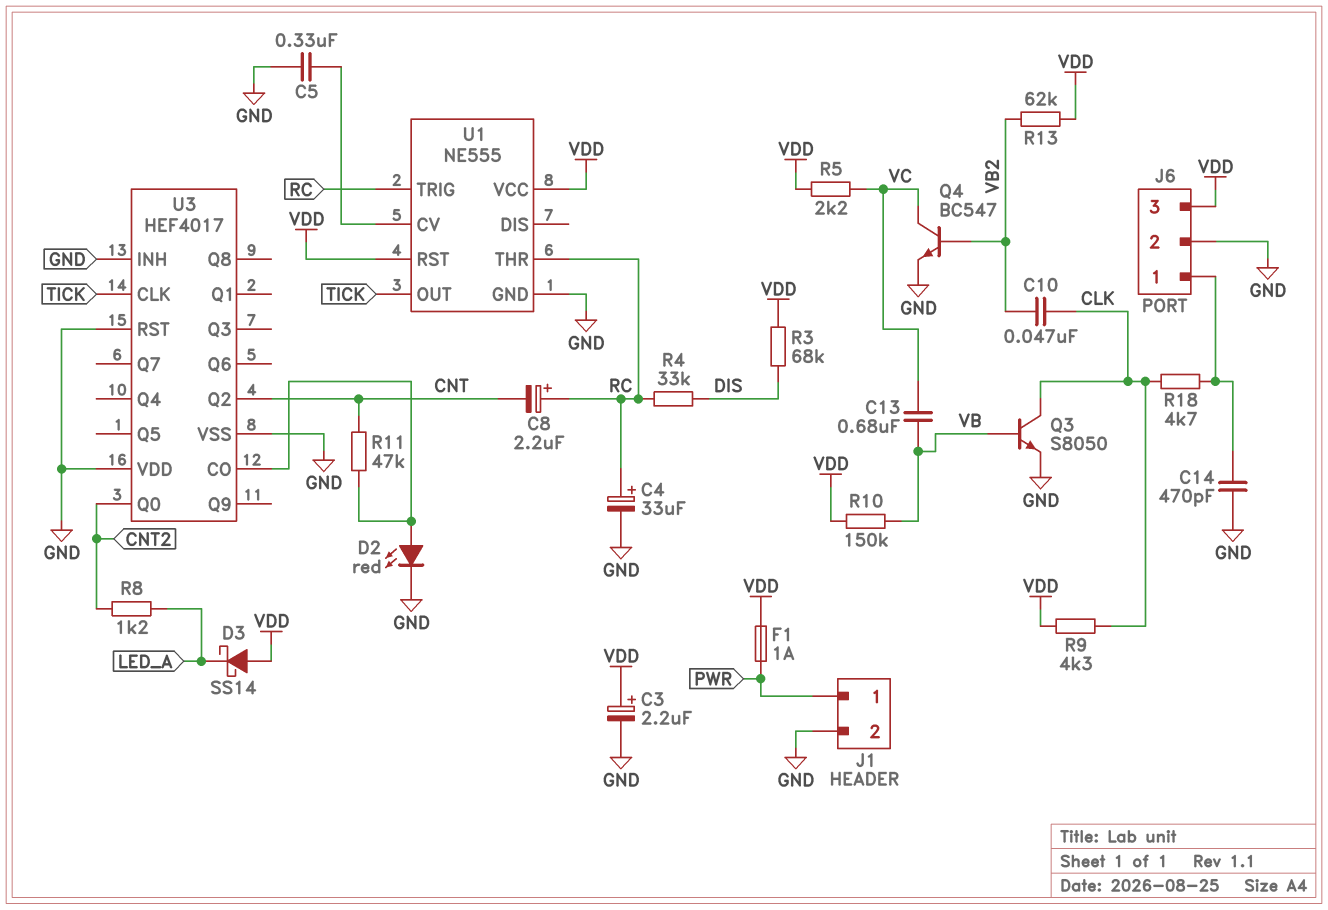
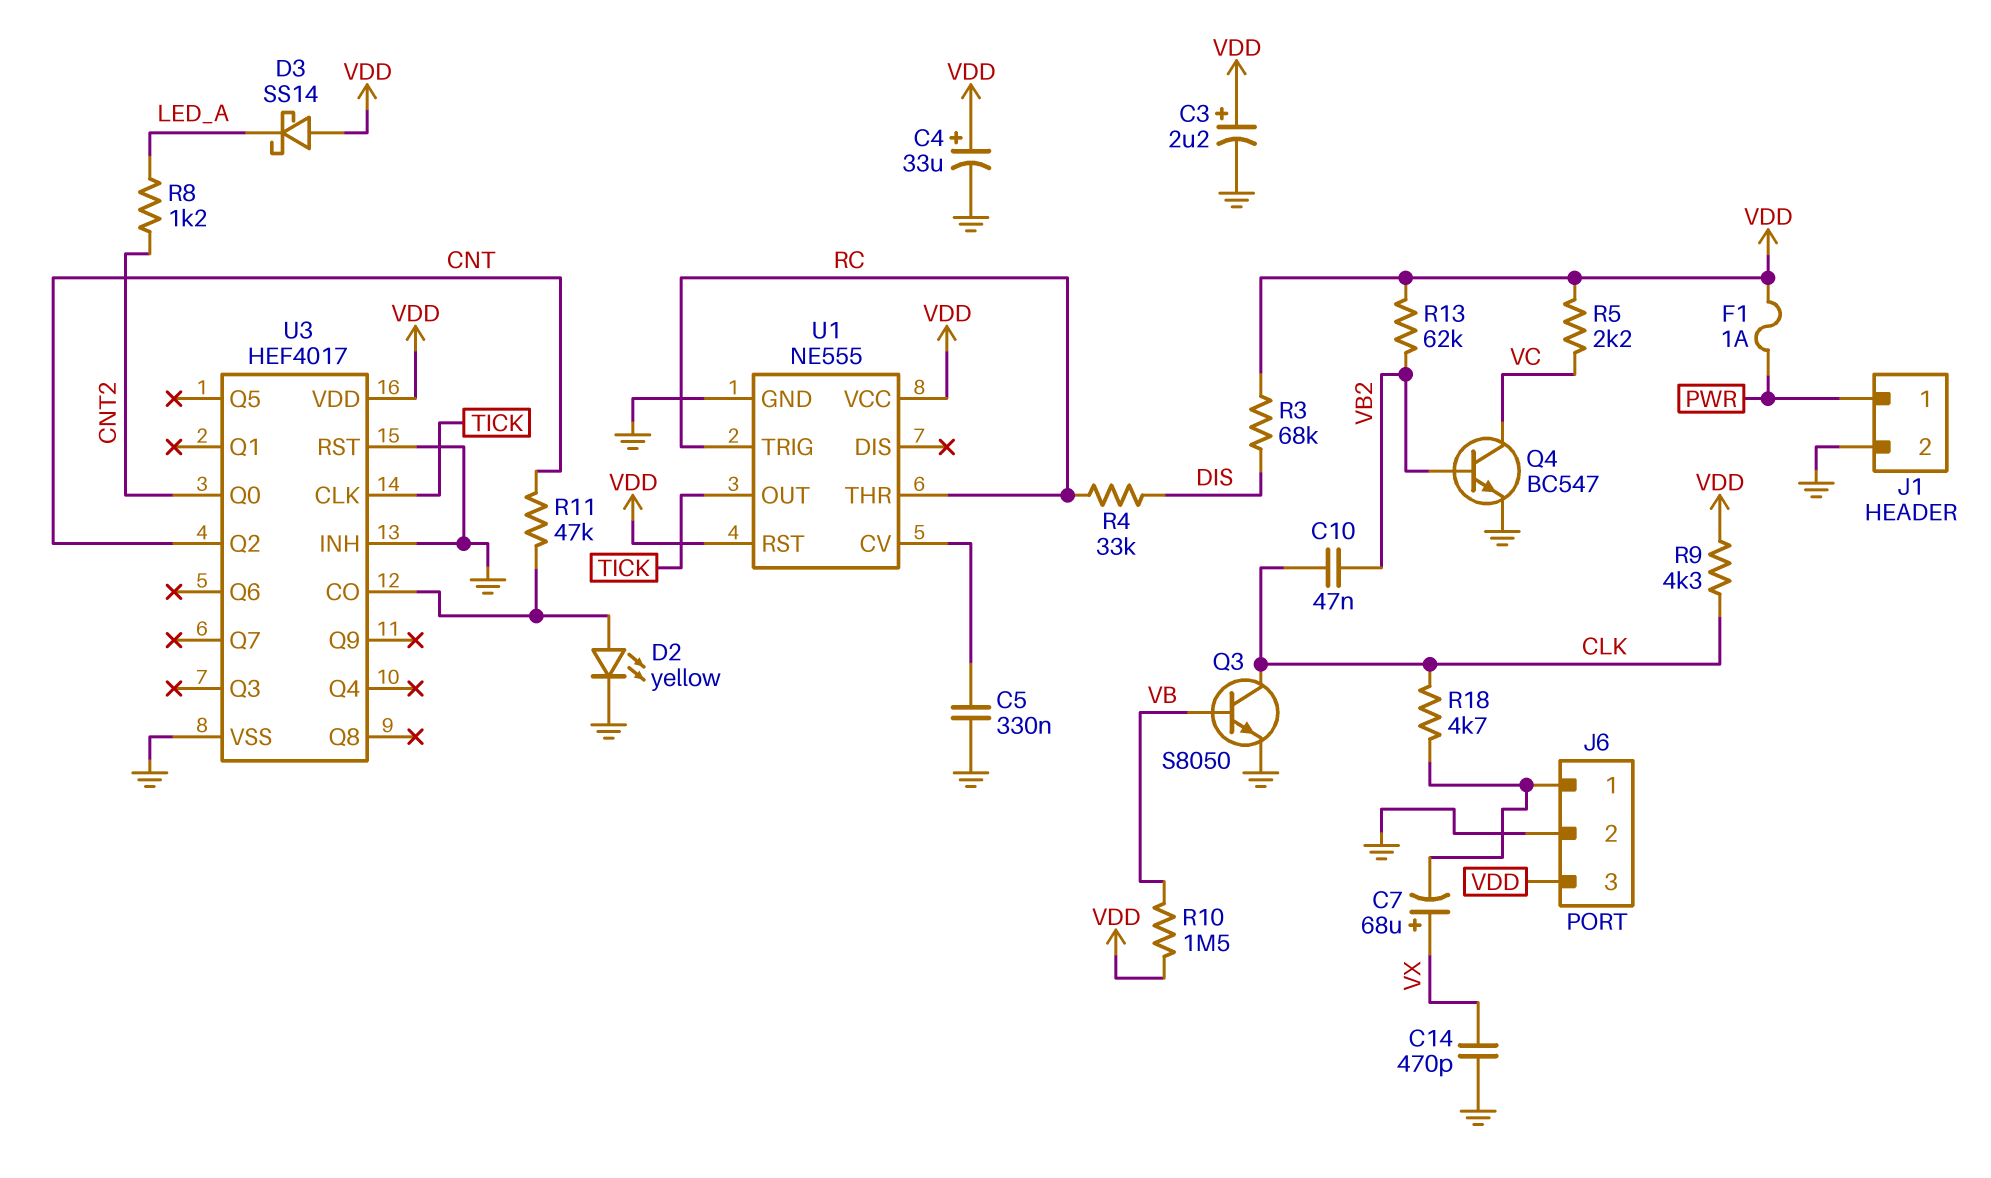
C4: 33uF (plus RC, minus GND) -> 33uF (plus VDD, minus GND)
C7: none -> 68uF (plus VX, minus J6/1)
C8: 2.2uF (plus RC, minus CNT) -> none
C13: 680nF (VB, VC) -> none
C14: 470pF (GND, J6/1) -> 470pF (GND, VX)
D2: LED red (A U3/CO, K GND) -> LED yellow (A U3/CO, K GND)
R10: 150k (VB, VDD) -> 1.5M (VB, VDD)
U3 pin VDD: GND -> VDD

